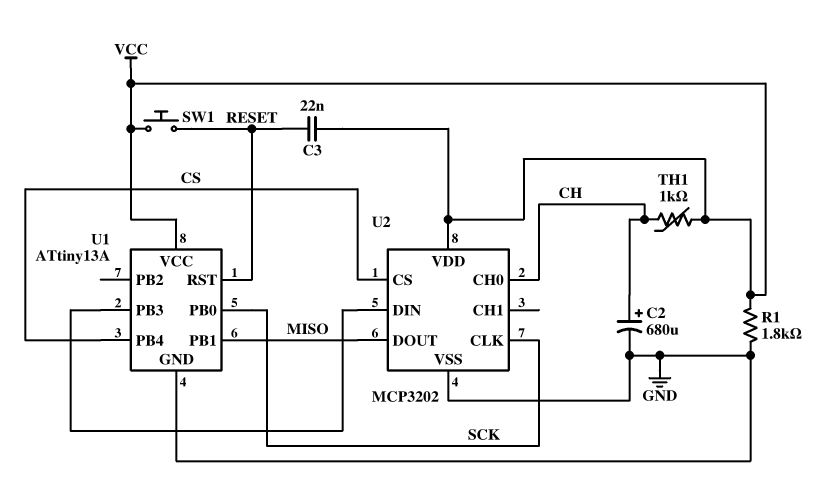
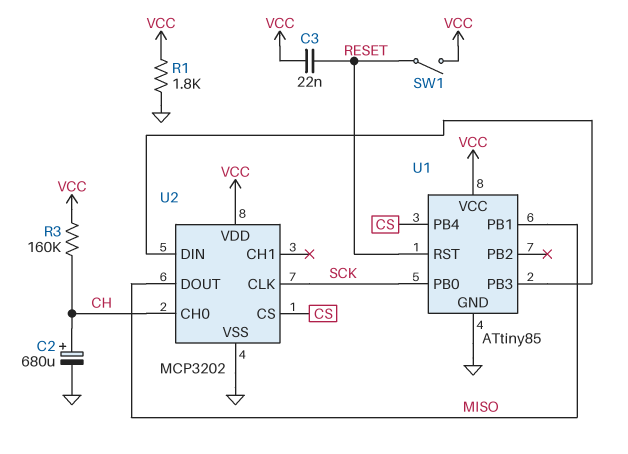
R3: none -> 160k (CH, VCC)
SW1: button (RESET, VCC) -> switch (RESET, VCC)
TH1: 1k (CH, VCC) -> none
U1: ATtiny13A -> ATtiny85

